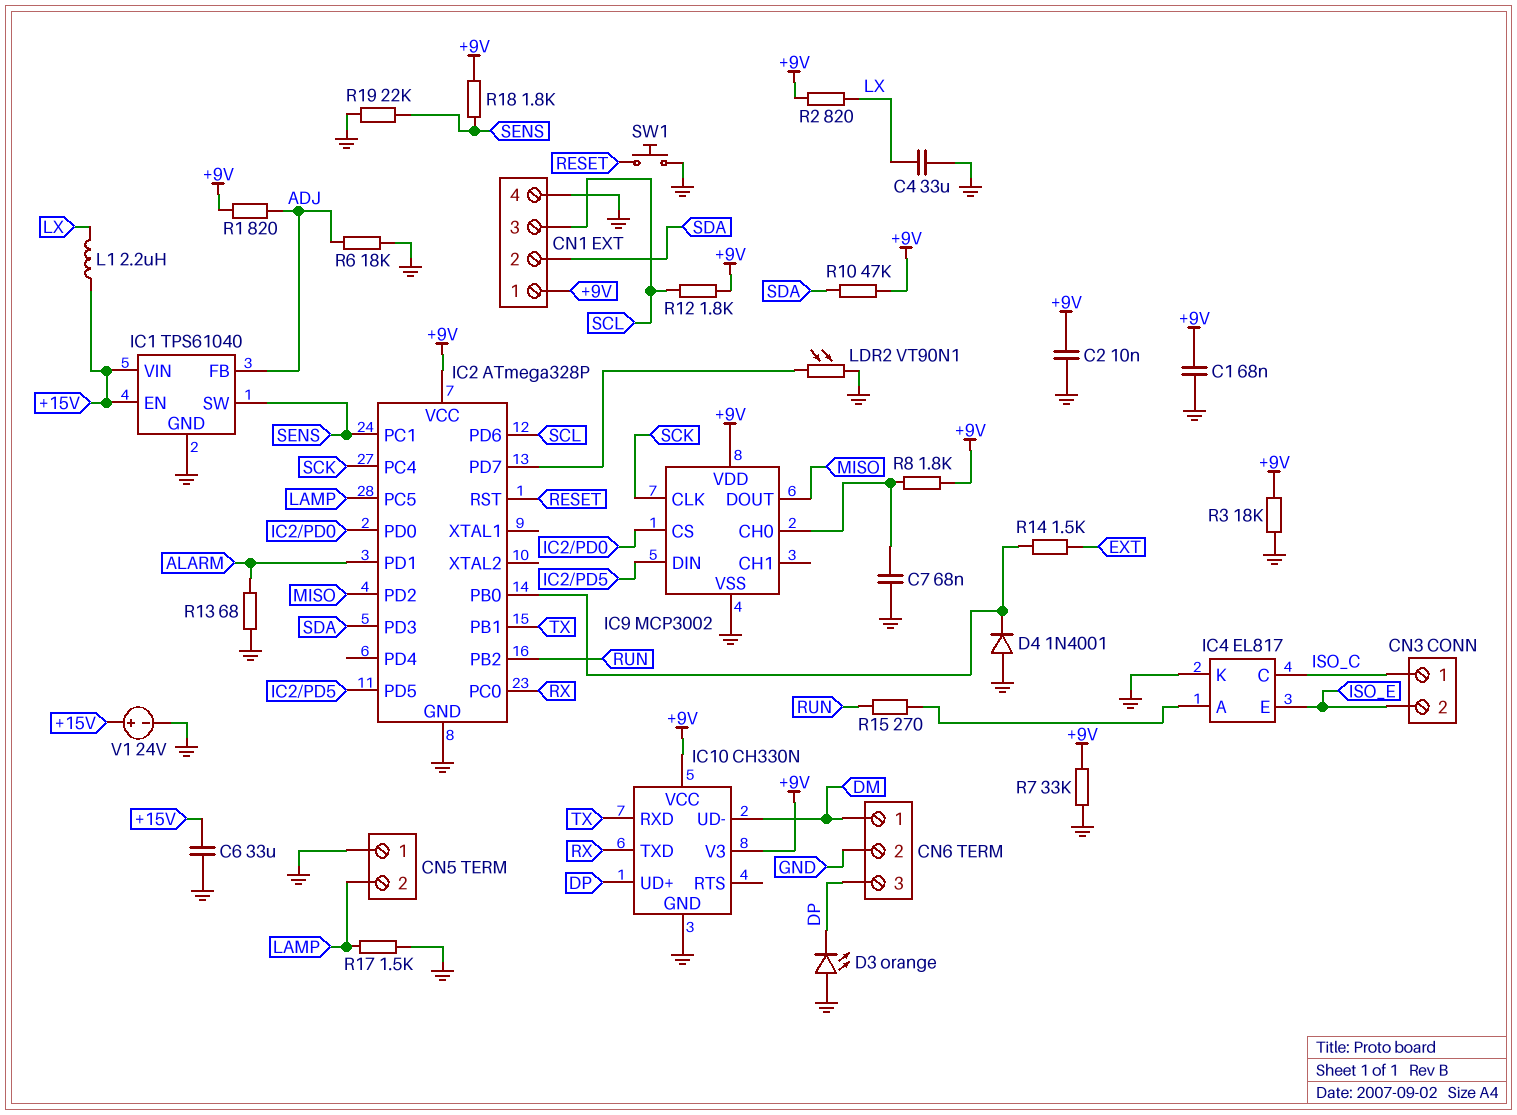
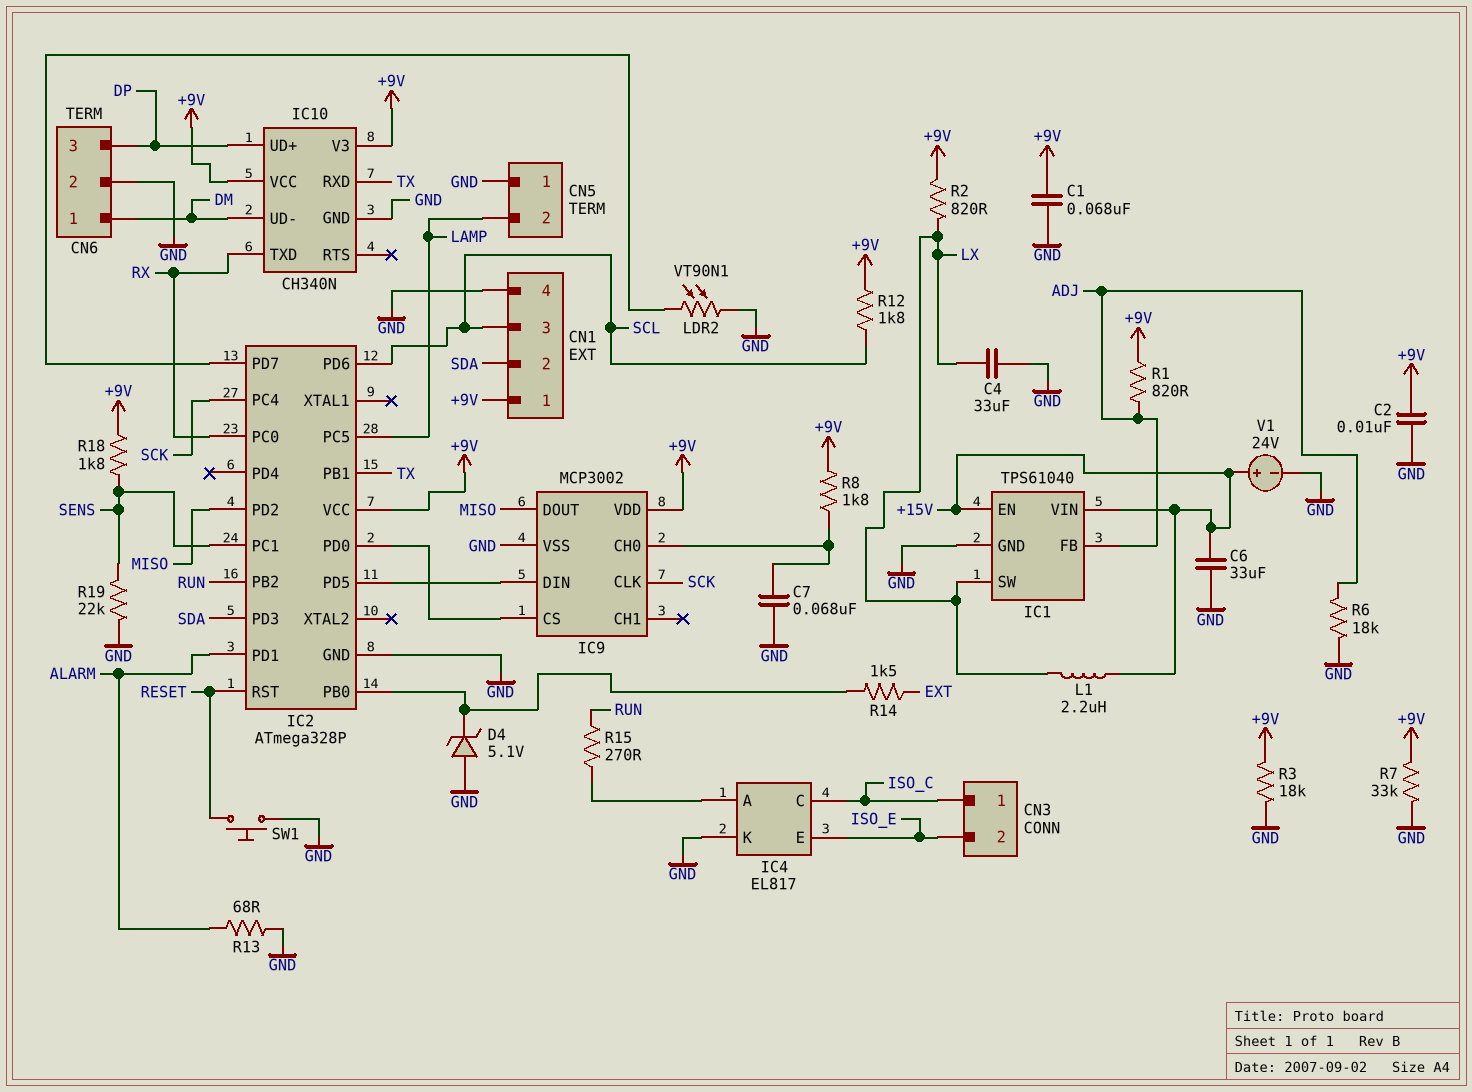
D3: LED orange (A GND, K DP) -> none
D4: diode 1N4001 (A GND, K IC2/PB0) -> zener 5.1V (A GND, K IC2/PB0)
IC1 pin SW: SENS -> LX
IC10: CH330N -> CH340N
R10: 47k (+9V, SDA) -> none
R17: 1.5k (GND, LAMP) -> none

